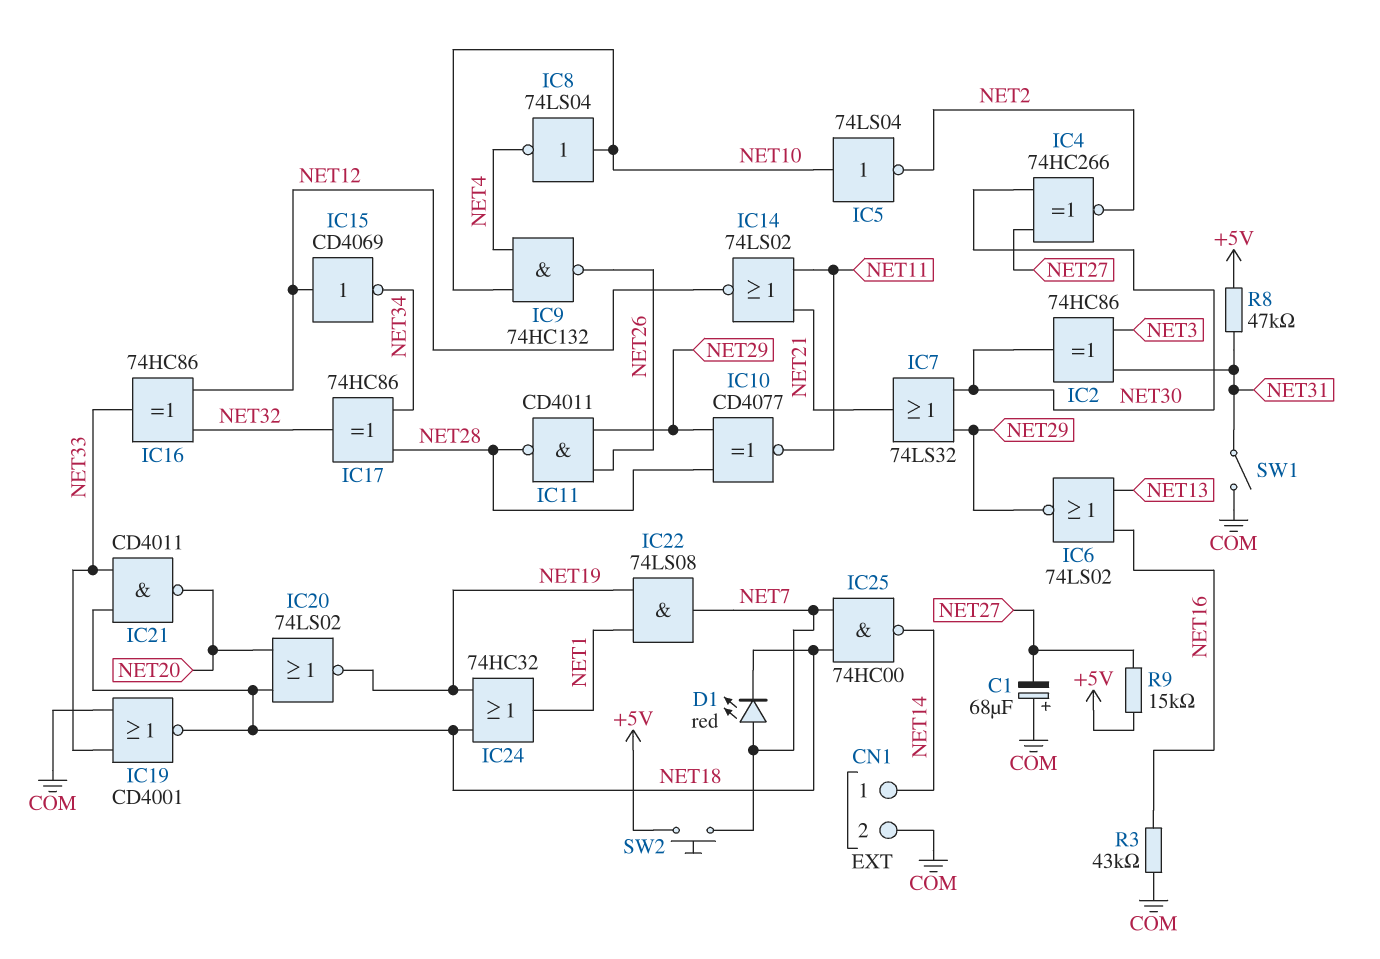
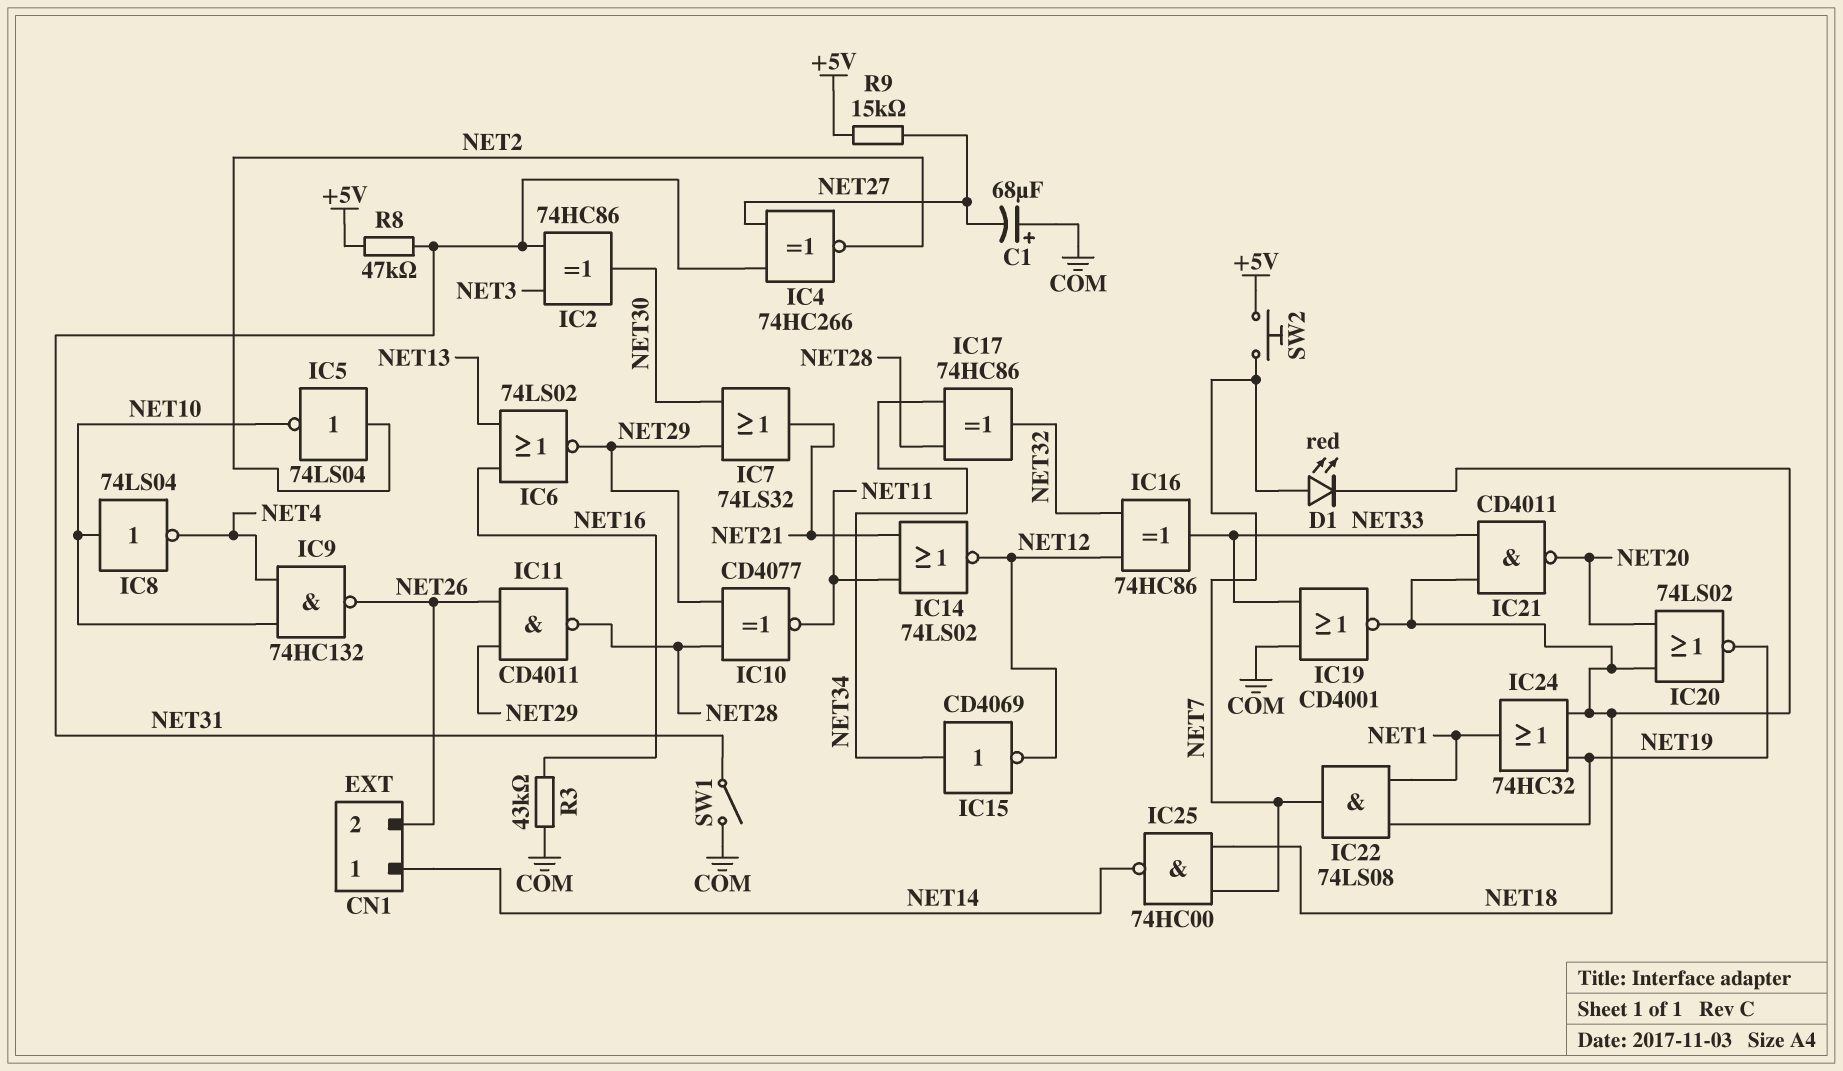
CN1 pin 2: COM -> NET26
IC4: XNOR 74HC266 (in NET27, in NET30, out NET2) -> XNOR 74HC266 (in NET27, in NET31, out NET2)
IC5: NOT 74LS04 (in NET10, out NET2) -> NOT 74LS04 (in NET2, out NET10)
IC15: NOT CD4069 (in NET12, out NET34) -> NOT CD4069 (in NET34, out NET12)

